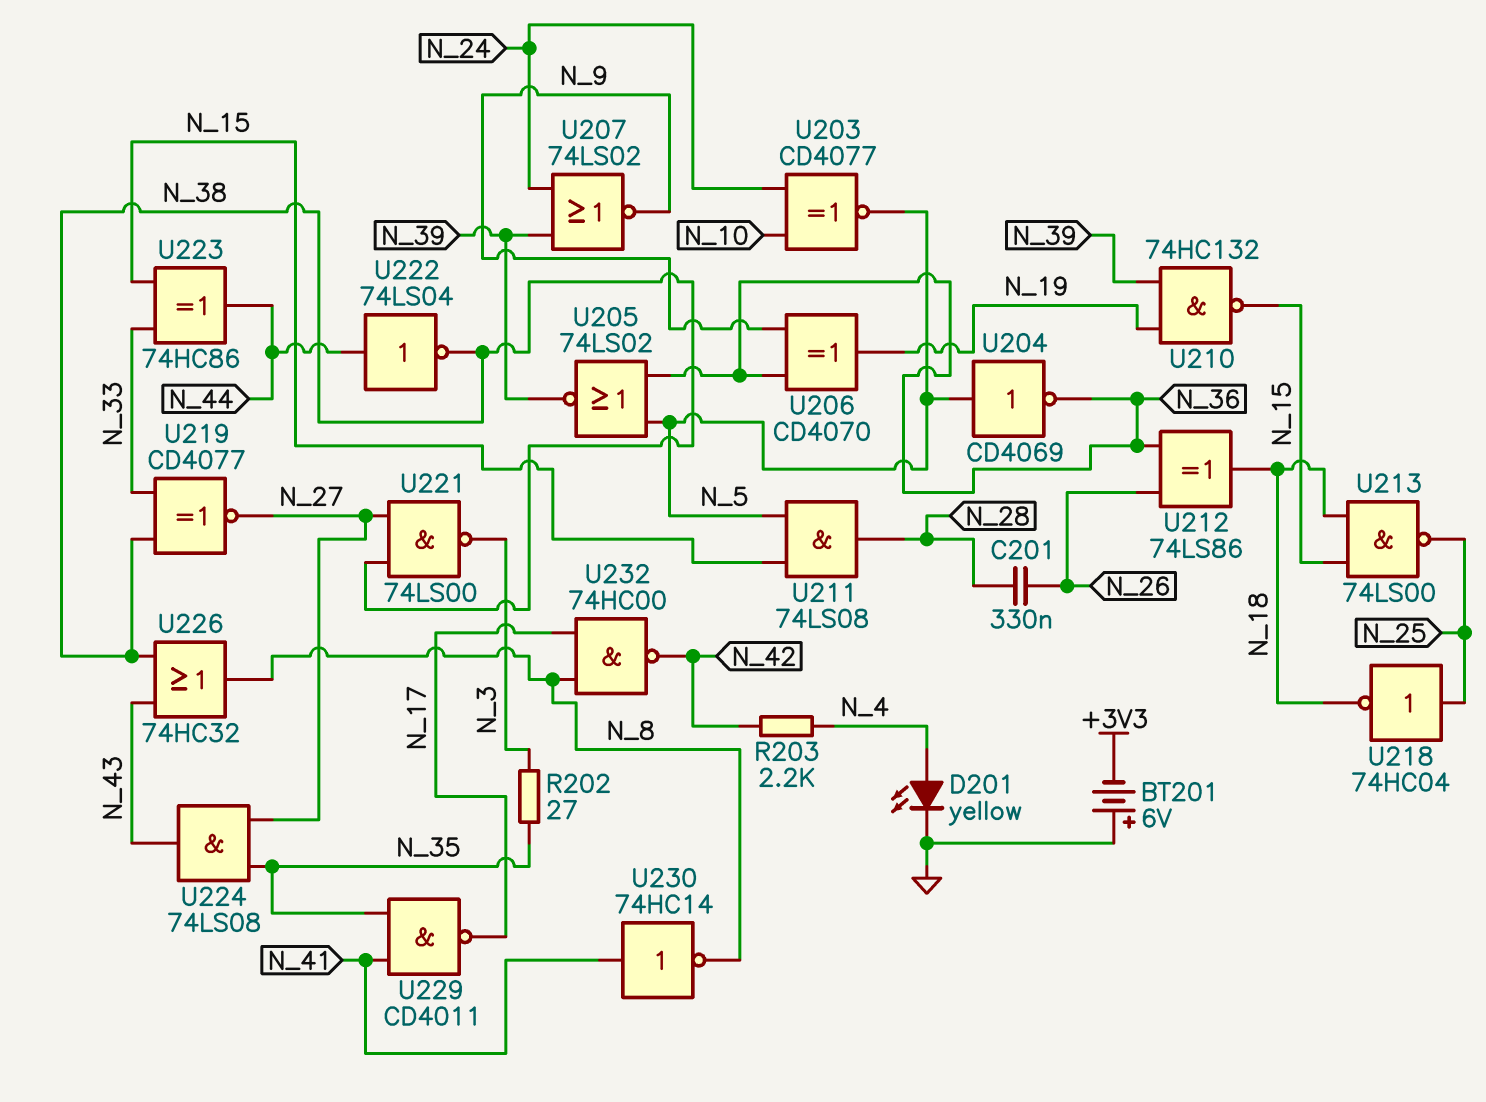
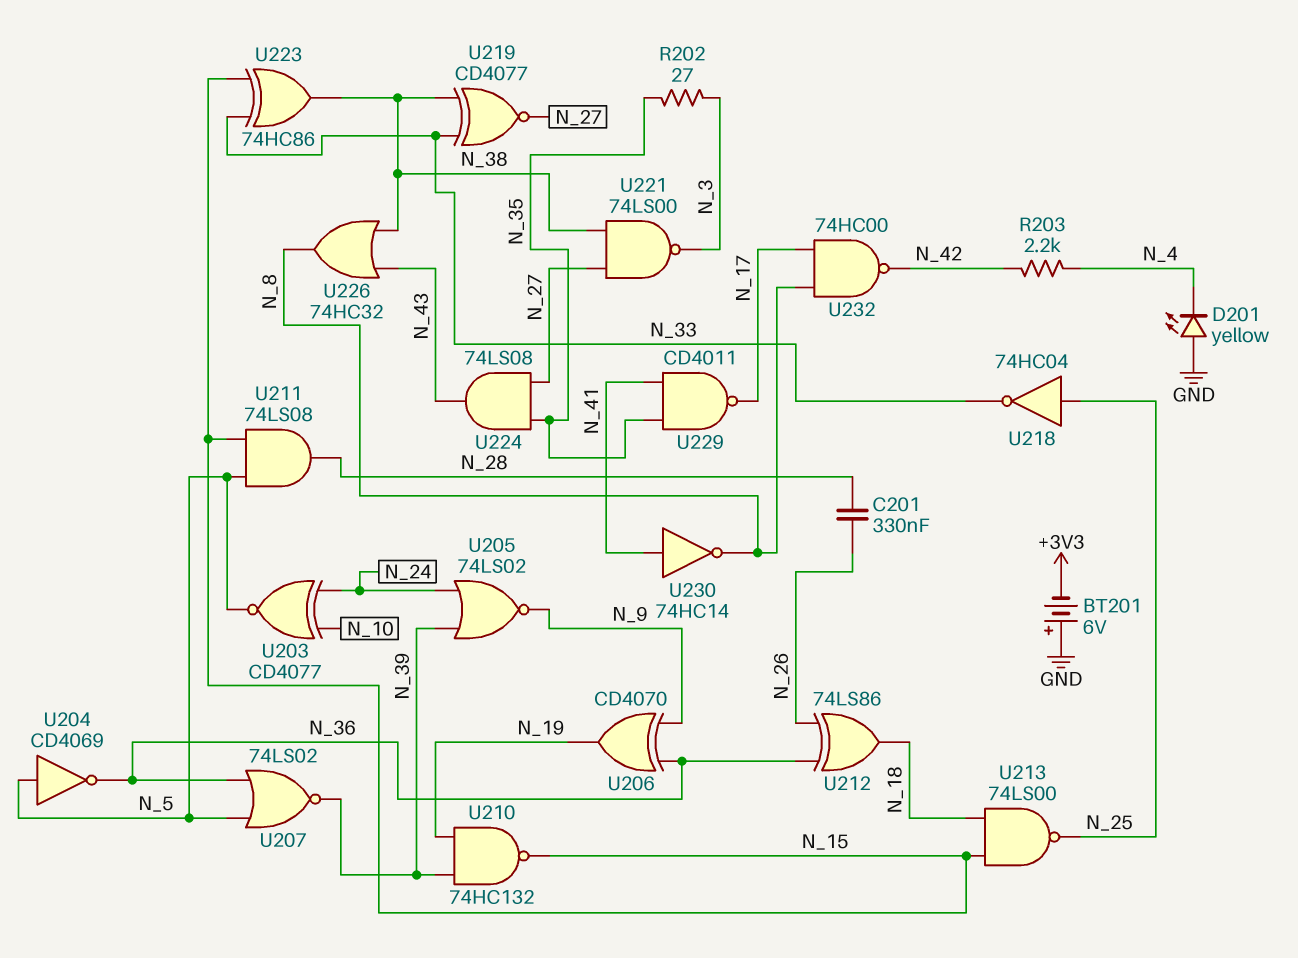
D201: LED yellow (A N_4, K GND) -> LED yellow (A GND, K N_4)
U205: NOR 74LS02 (in N_5, in N_36, out N_39) -> NOR 74LS02 (in N_24, in N_39, out N_9)
U207: NOR 74LS02 (in N_24, in N_39, out N_9) -> NOR 74LS02 (in N_5, in N_36, out N_39)
U218: NOT 74HC04 (in N_25, out N_18) -> NOT 74HC04 (in N_25, out N_33)
U222: NOT 74LS04 (in N_44, out N_38) -> none
U223: XOR 74HC86 (in N_15, in N_33, out N_44) -> XOR 74HC86 (in N_15, in N_33, out N_38)

